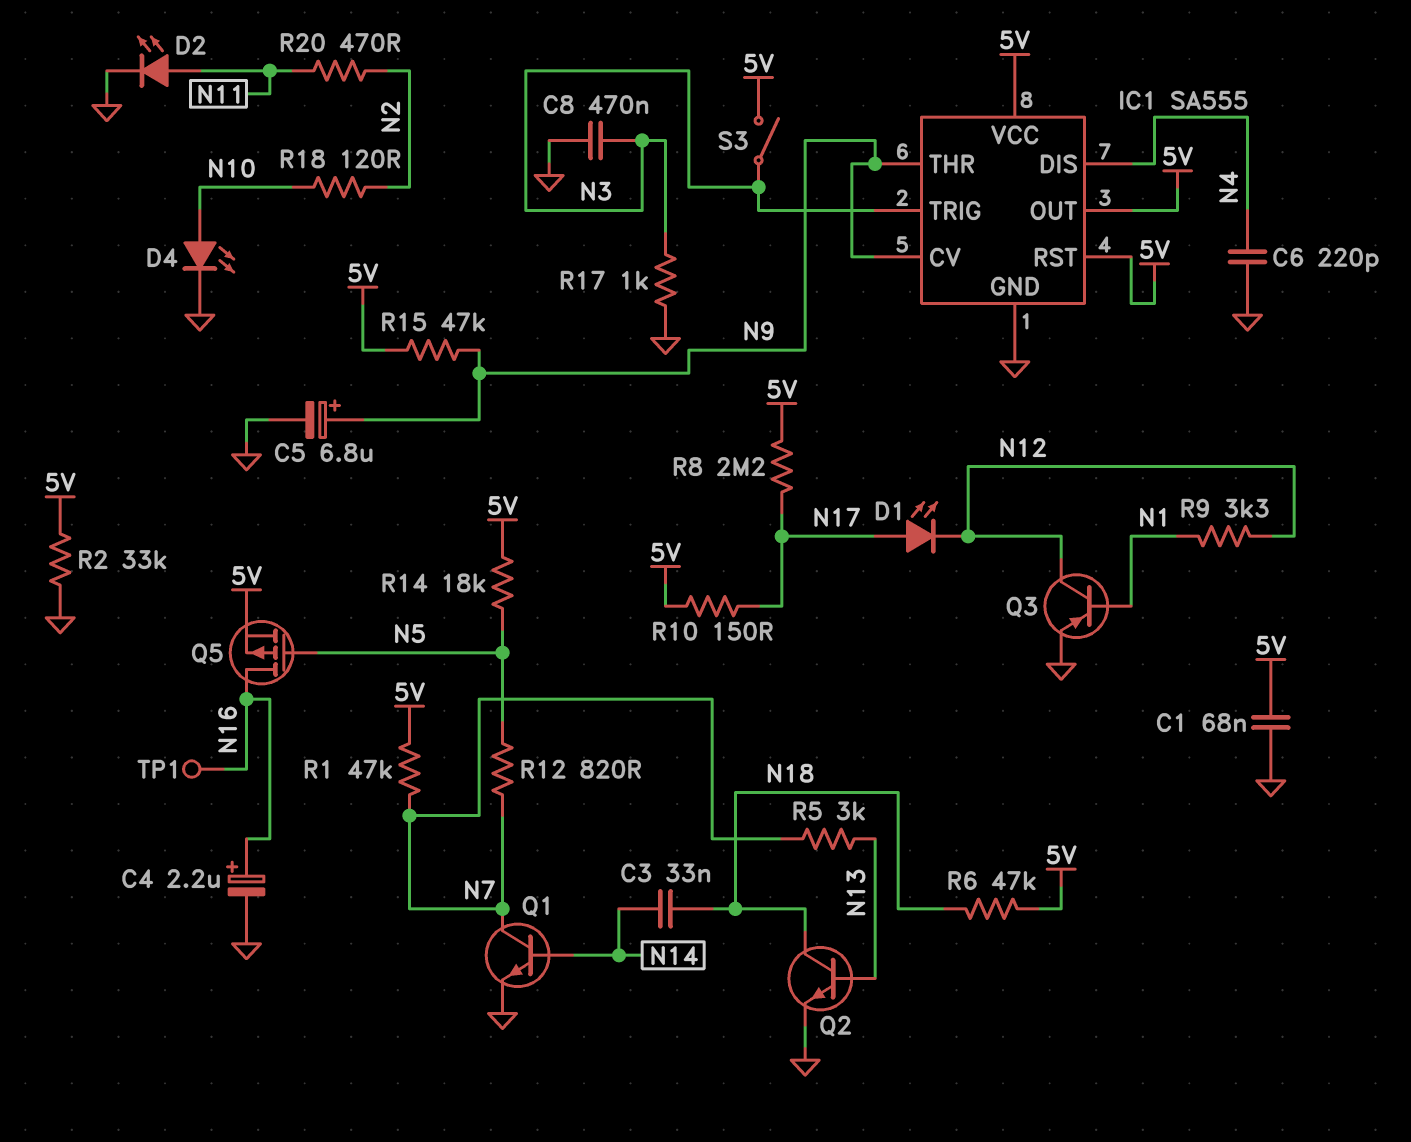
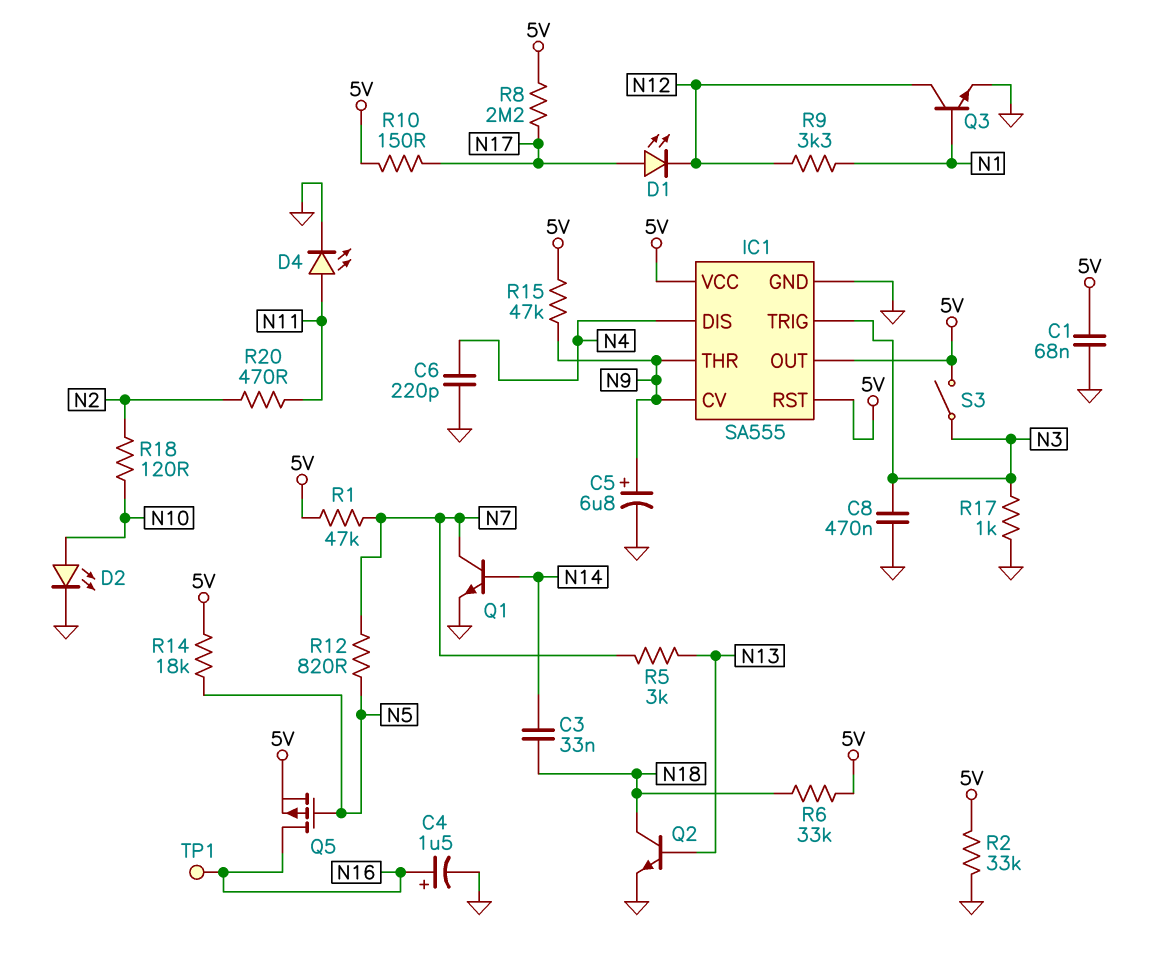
C4: 2.2uF (plus N16, minus GND) -> 1.5uF (plus N16, minus GND)
D2: LED (A N11, K GND) -> LED (A N10, K GND)
D4: LED (A N10, K GND) -> LED (A N11, K GND)
Q3: PNP (B N1, C N12, E GND) -> NPN (B N1, C N12, E GND)
R6: 47k (5V, N18) -> 33k (5V, N18)

